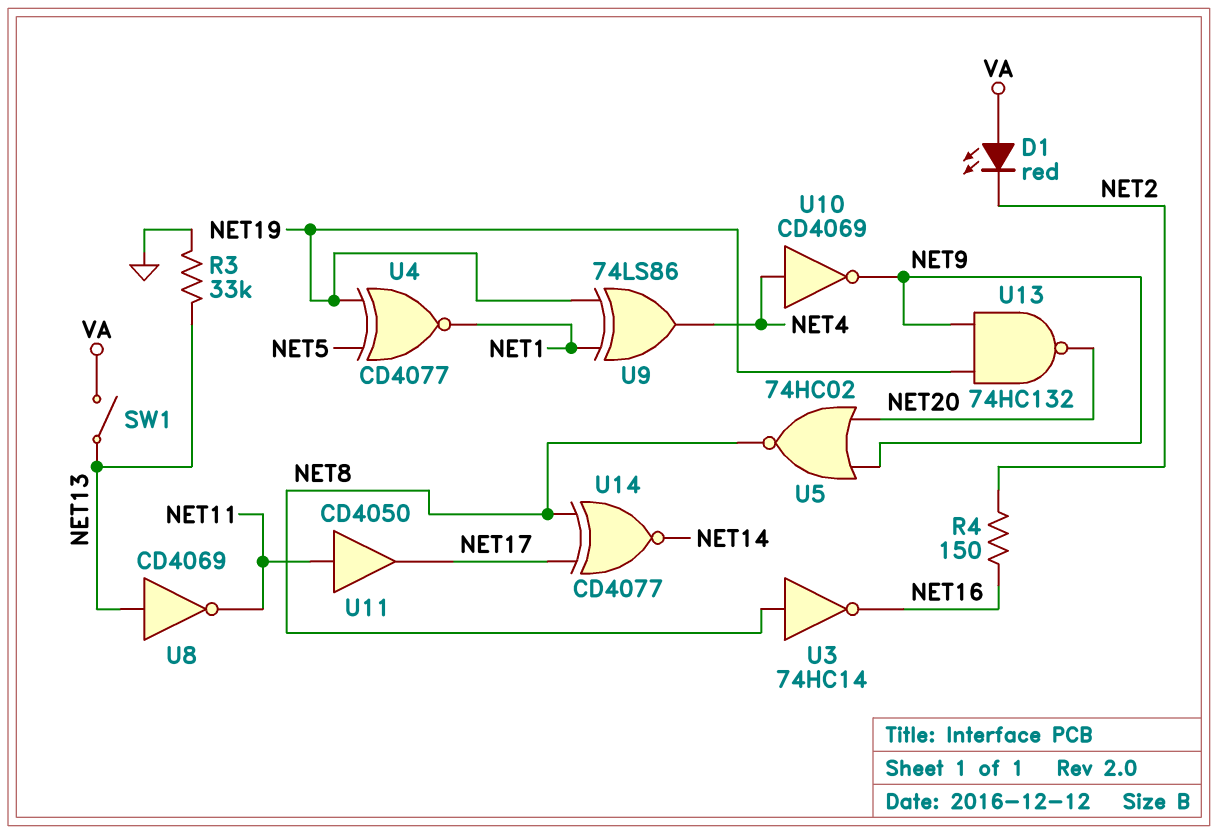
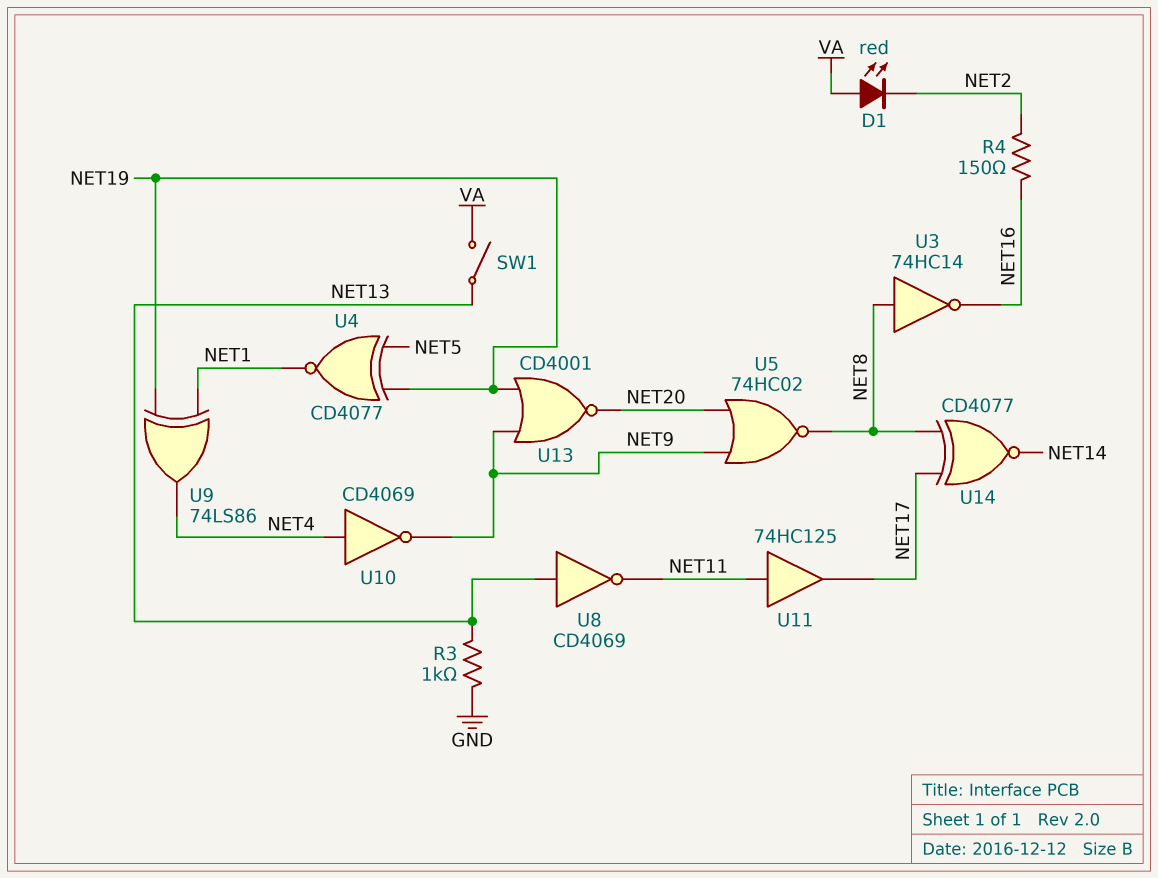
R3: 33k (GND, NET13) -> 1k (GND, NET13)
U11: buffer CD4050 (in NET11, out NET17) -> buffer 74HC125 (in NET11, out NET17)
U13: NAND 74HC132 (in NET9, in NET19, out NET20) -> NOR CD4001 (in NET9, in NET19, out NET20)

